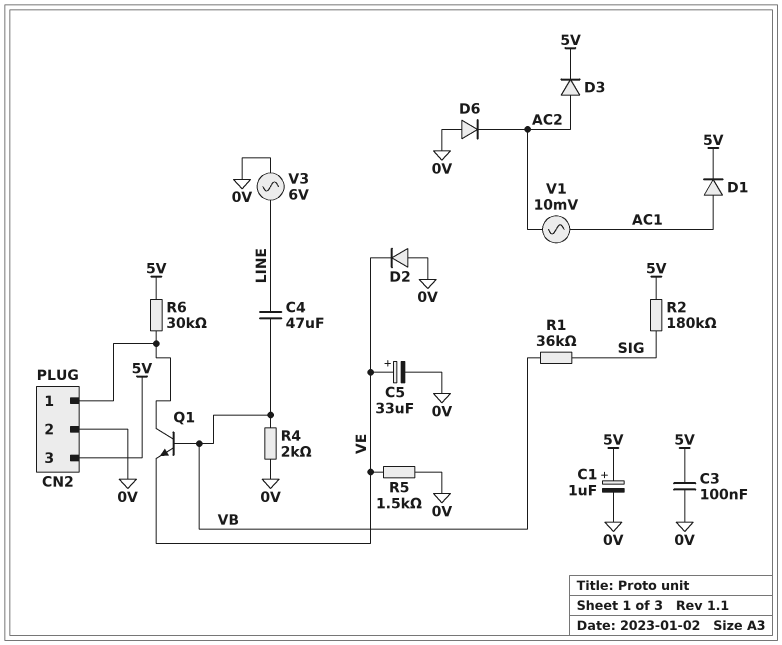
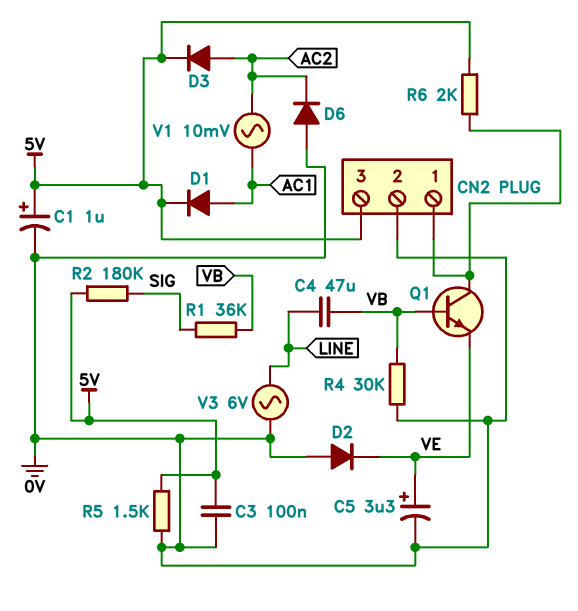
C5: 33uF (plus VE, minus 0V) -> 3.3uF (plus VE, minus 0V)
R4: 2k (0V, VB) -> 30k (0V, VB)
R5: 1.5k (0V, VE) -> 1.5k (0V, 5V)
R6: 30k (5V, CN2/1) -> 2k (5V, CN2/1)

